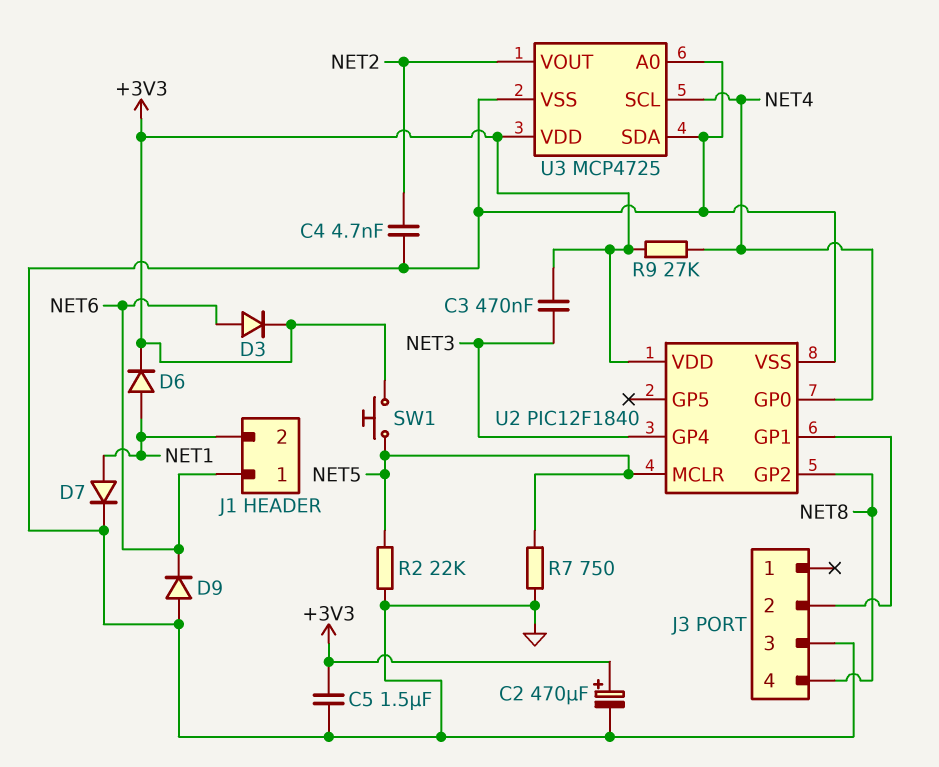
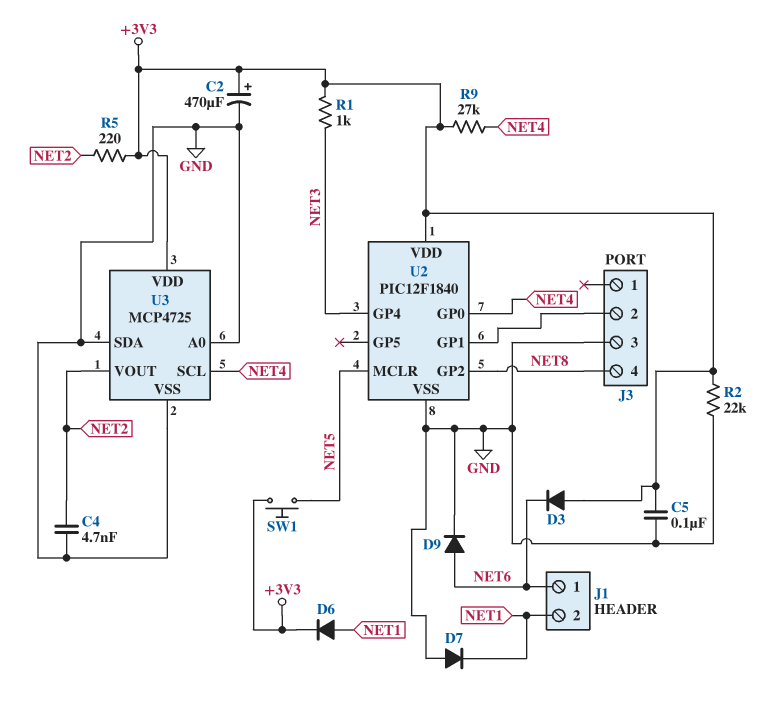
C3: 470nF (+3V3, NET3) -> none
C5: 1.5uF (+3V3, GND) -> 100nF (+3V3, GND)
D3: diode (A NET6, K +3V3) -> diode (A +3V3, K NET6)
D7: diode (A NET1, K GND) -> diode (A GND, K NET1)
D9: diode (A GND, K NET6) -> diode (A NET6, K GND)
R1: none -> 1k (+3V3, NET3)
R2: 22k (GND, NET5) -> 22k (+3V3, GND)
R5: none -> 220 (+3V3, NET2)
R7: 750 (GND, NET5) -> none

